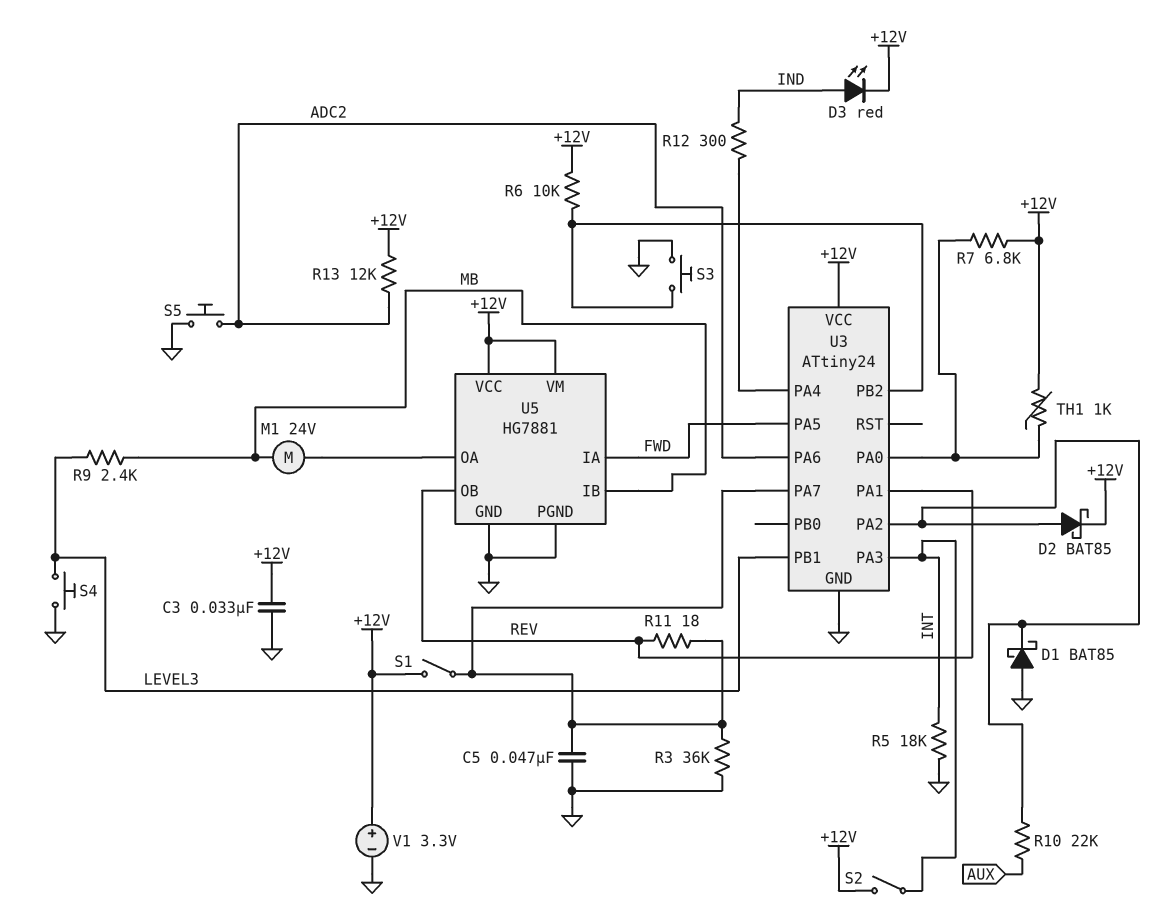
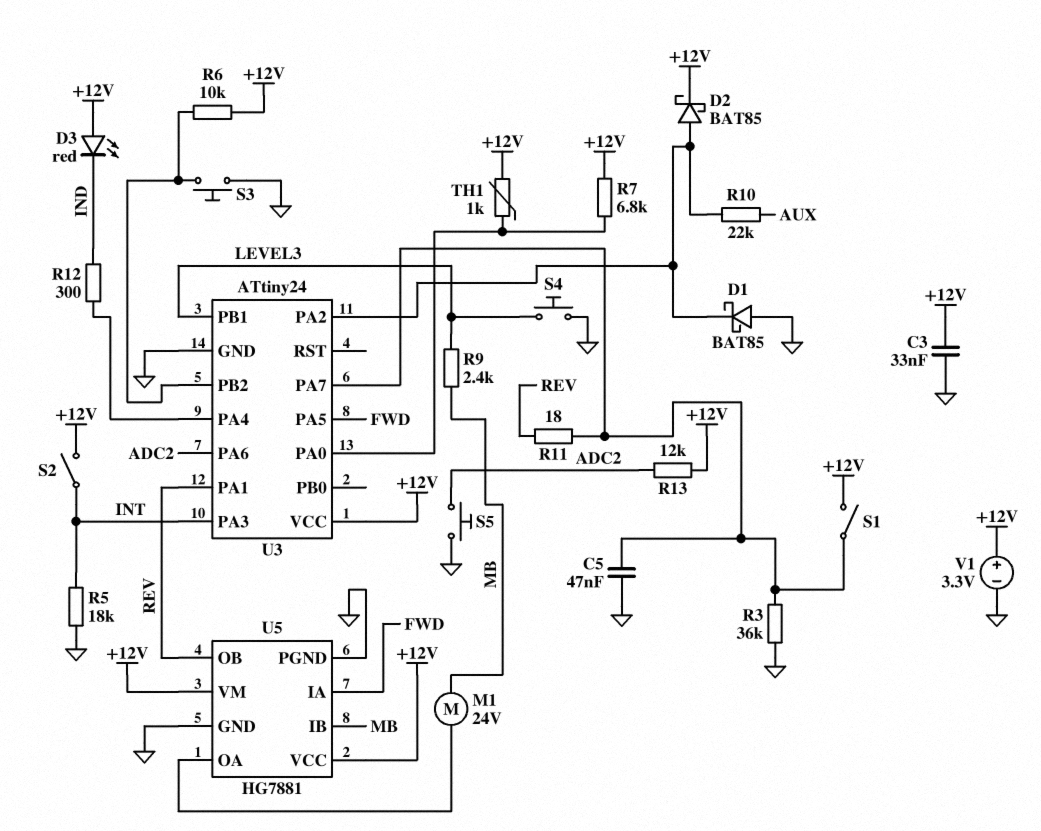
D3: LED red (A IND, K +12V) -> LED red (A +12V, K IND)

